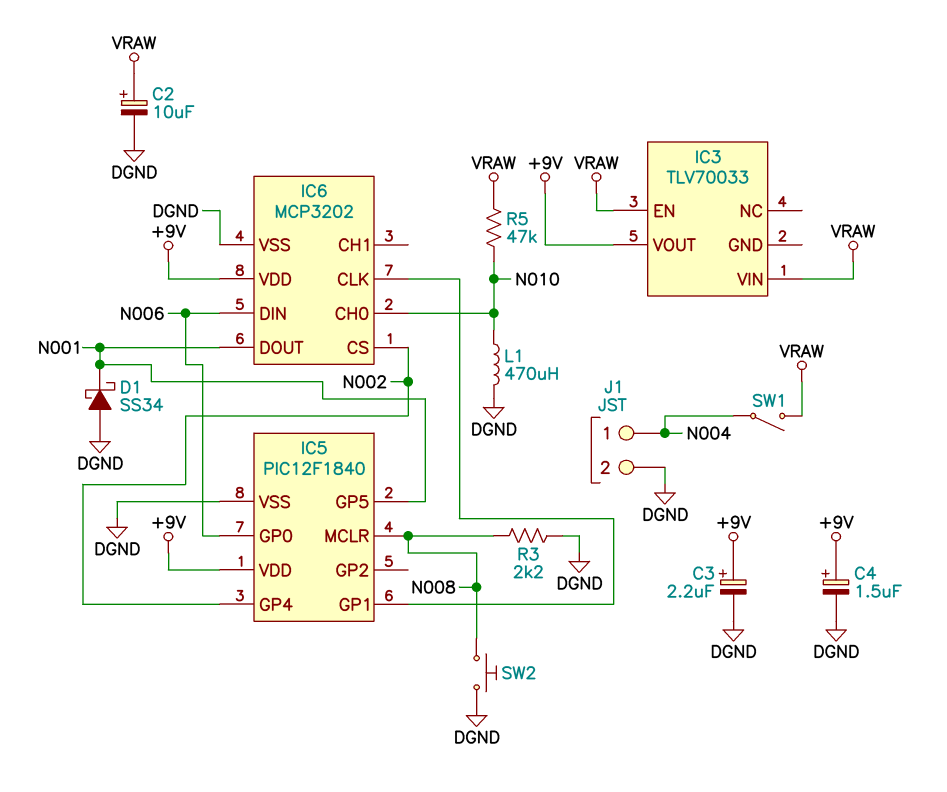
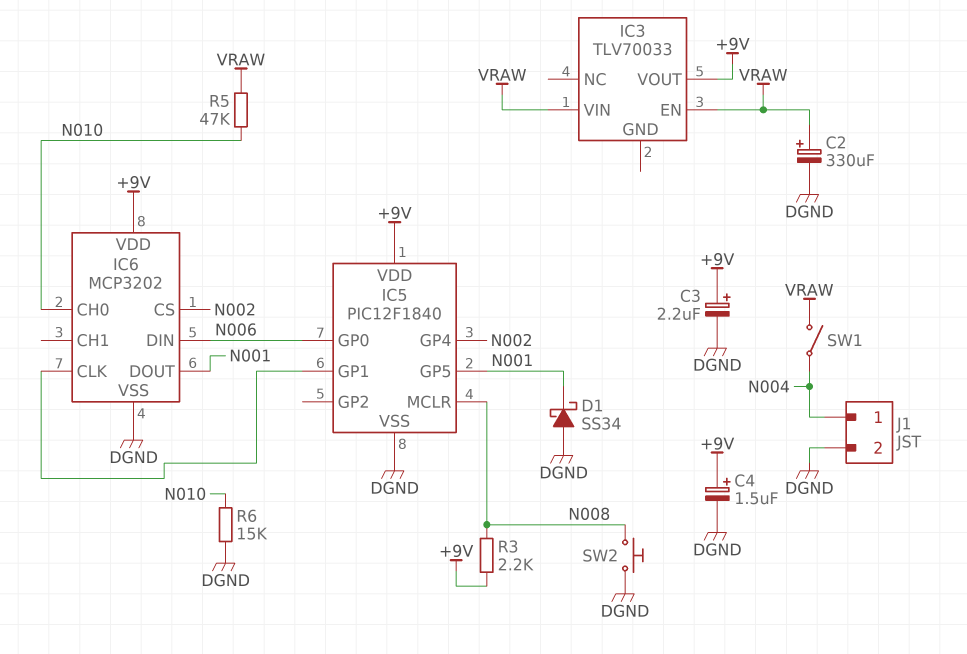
C2: 10uF (plus VRAW, minus DGND) -> 330uF (plus VRAW, minus DGND)
L1: 470uH (DGND, N010) -> none
R3: 2.2k (DGND, N008) -> 2.2k (+9V, N008)
R6: none -> 15k (DGND, N010)

